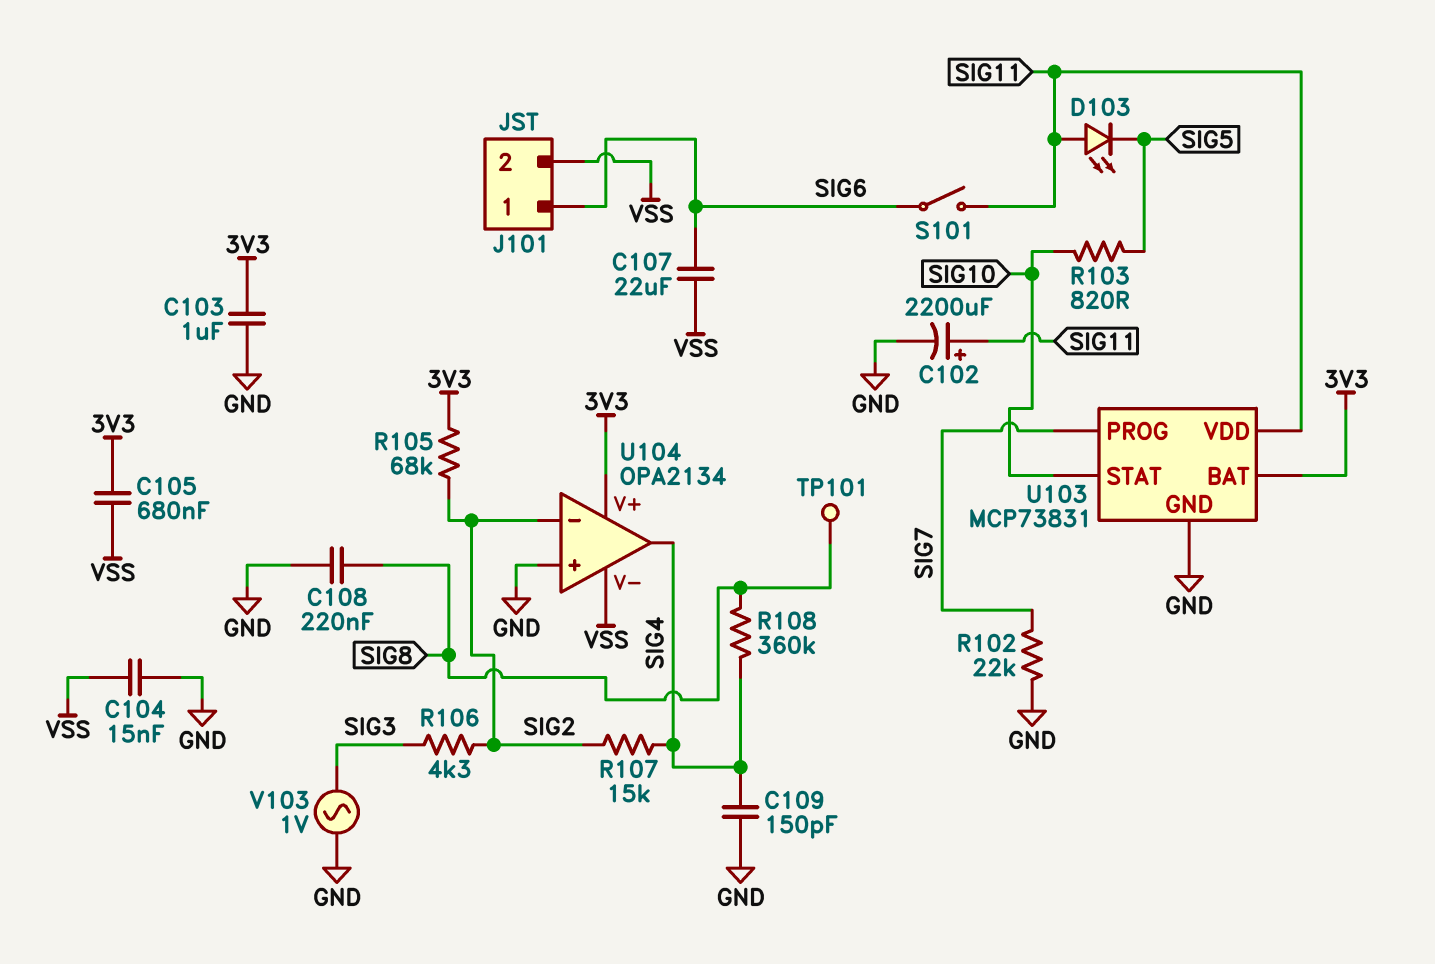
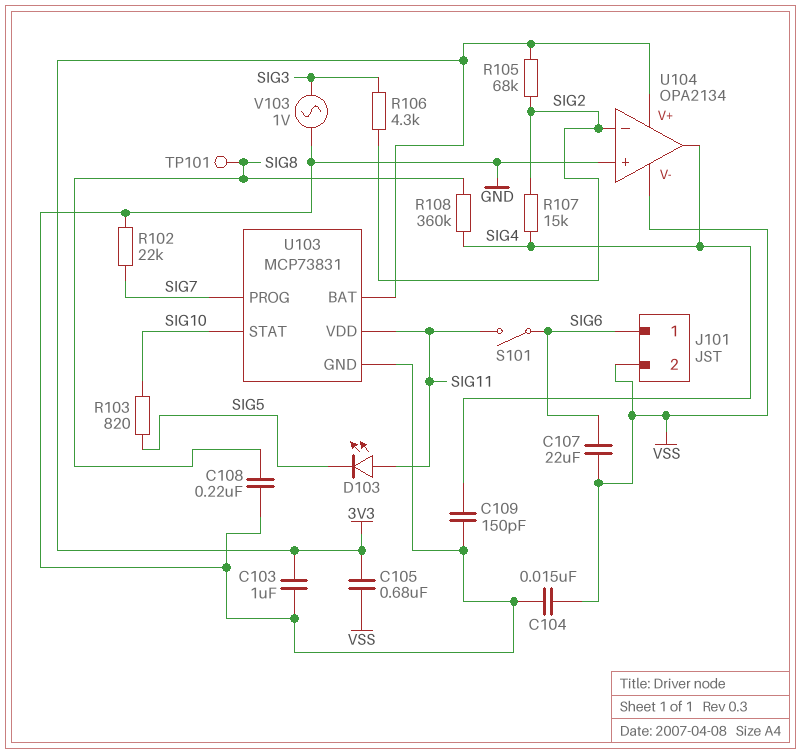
C102: 2200uF (plus SIG11, minus GND) -> none

